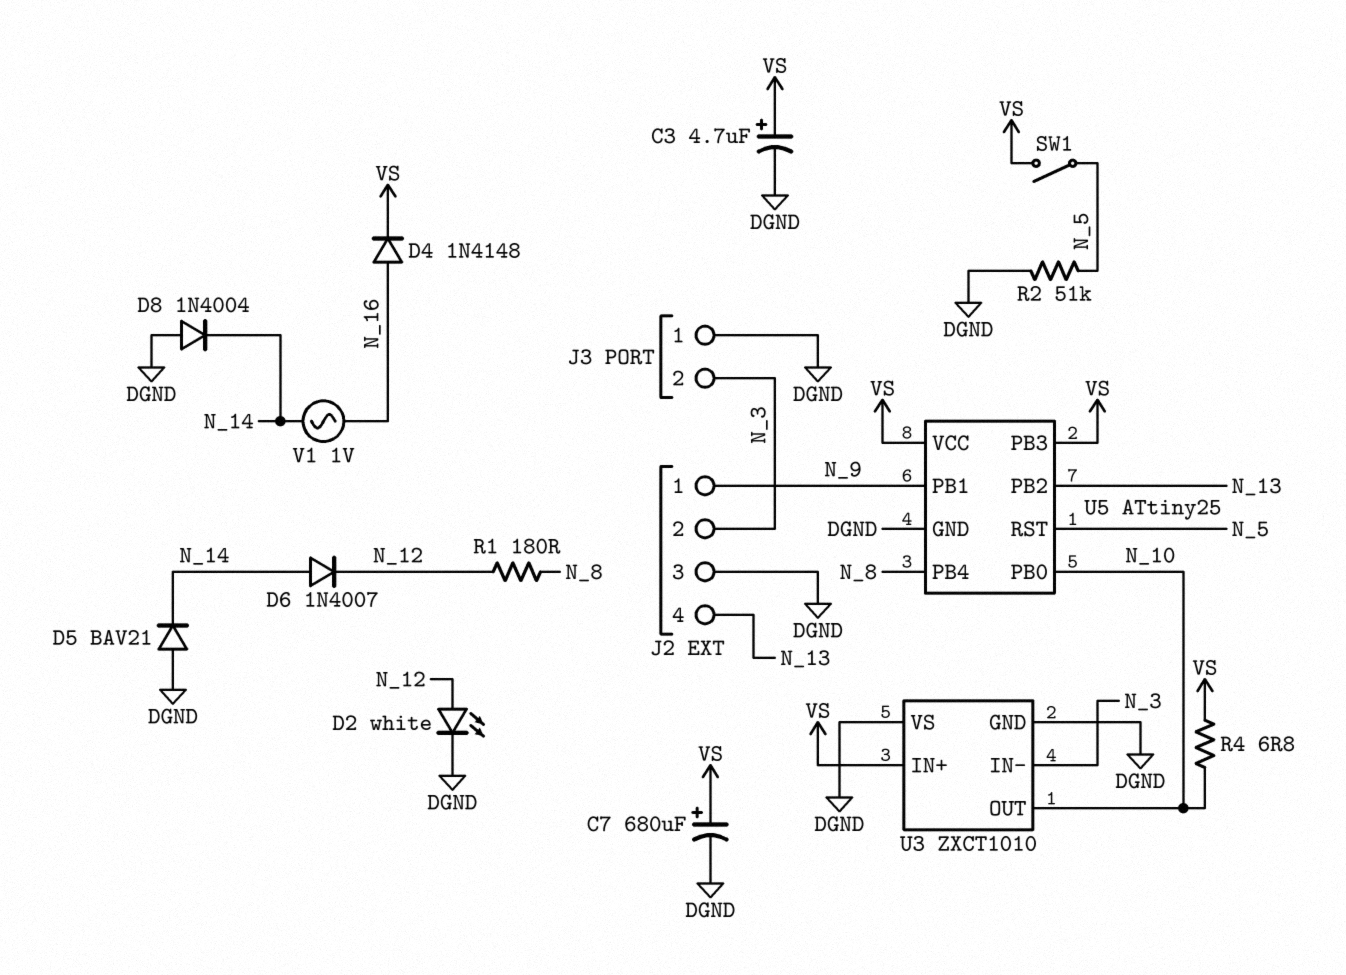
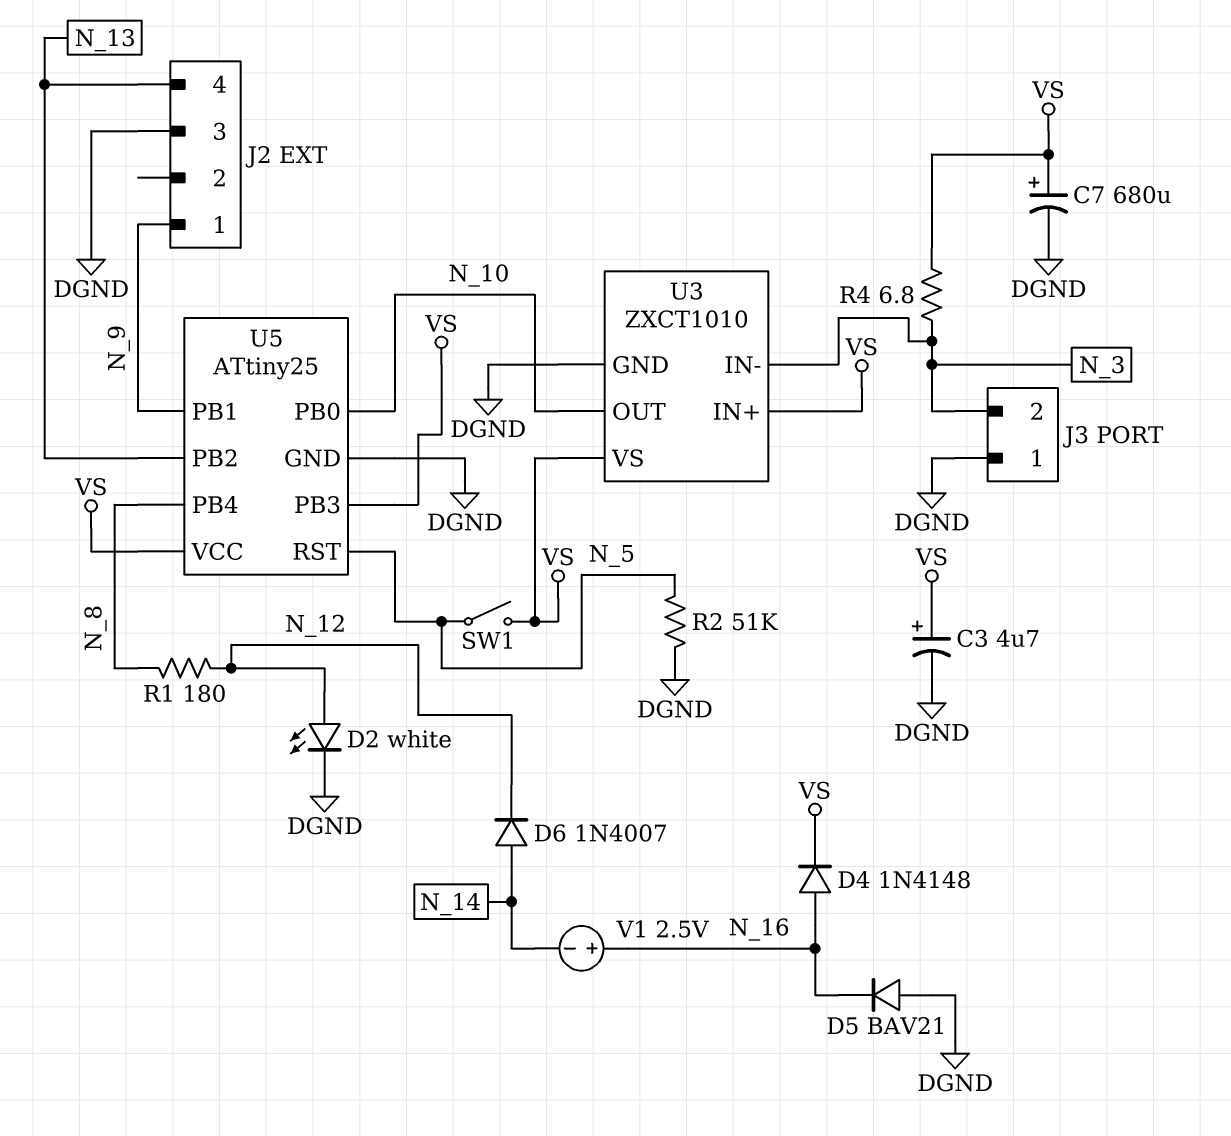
D5: diode BAV21 (A DGND, K N_14) -> diode BAV21 (A DGND, K N_16)
D8: diode 1N4004 (A DGND, K N_14) -> none
J2 pin 2: N_3 -> none
R4: 6.8 (N_10, VS) -> 6.8 (N_3, VS)
U3 pin VS: DGND -> VS
V1: AC 1V (N_14, N_16) -> 2.5V (plus N_16, minus N_14)

